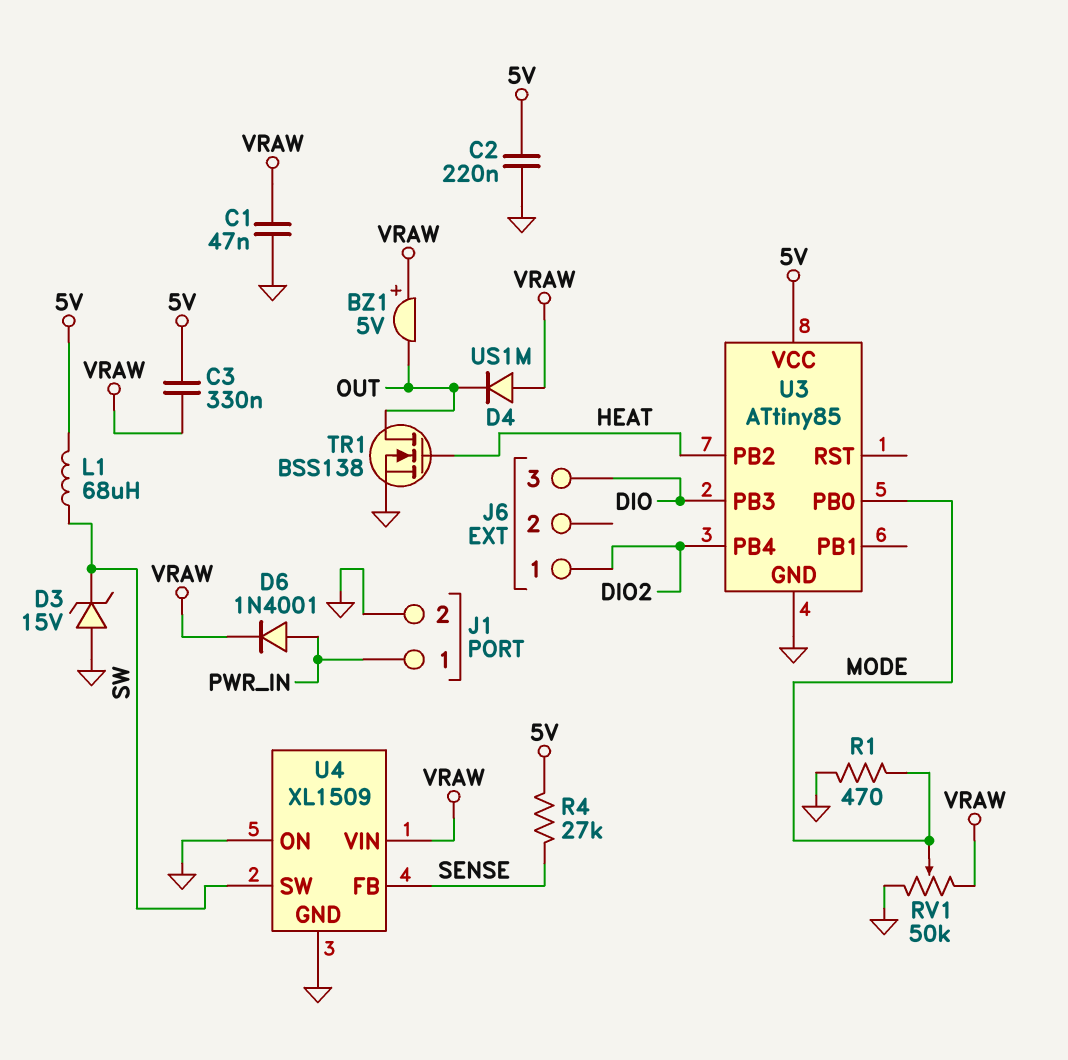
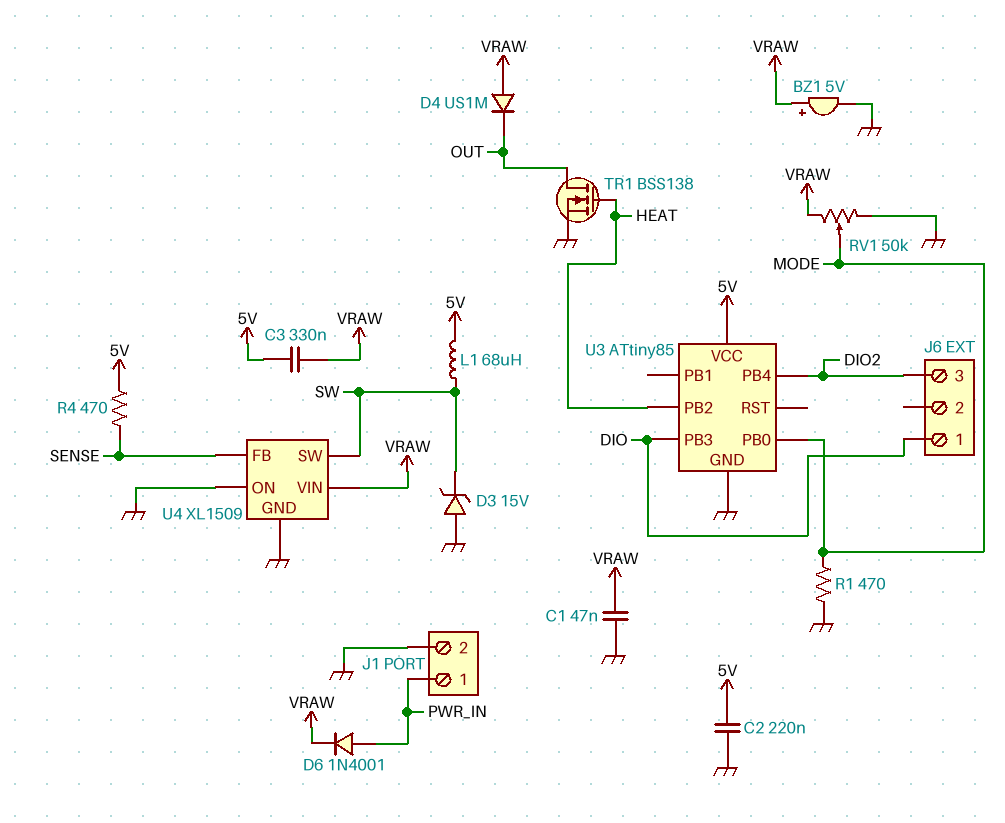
BZ1: buzzer 5V (plus VRAW, minus OUT) -> buzzer 5V (plus VRAW, minus GND)
J6 pin 1: DIO2 -> DIO
J6 pin 3: DIO -> DIO2
R4: 27k (5V, SENSE) -> 470 (5V, SENSE)

